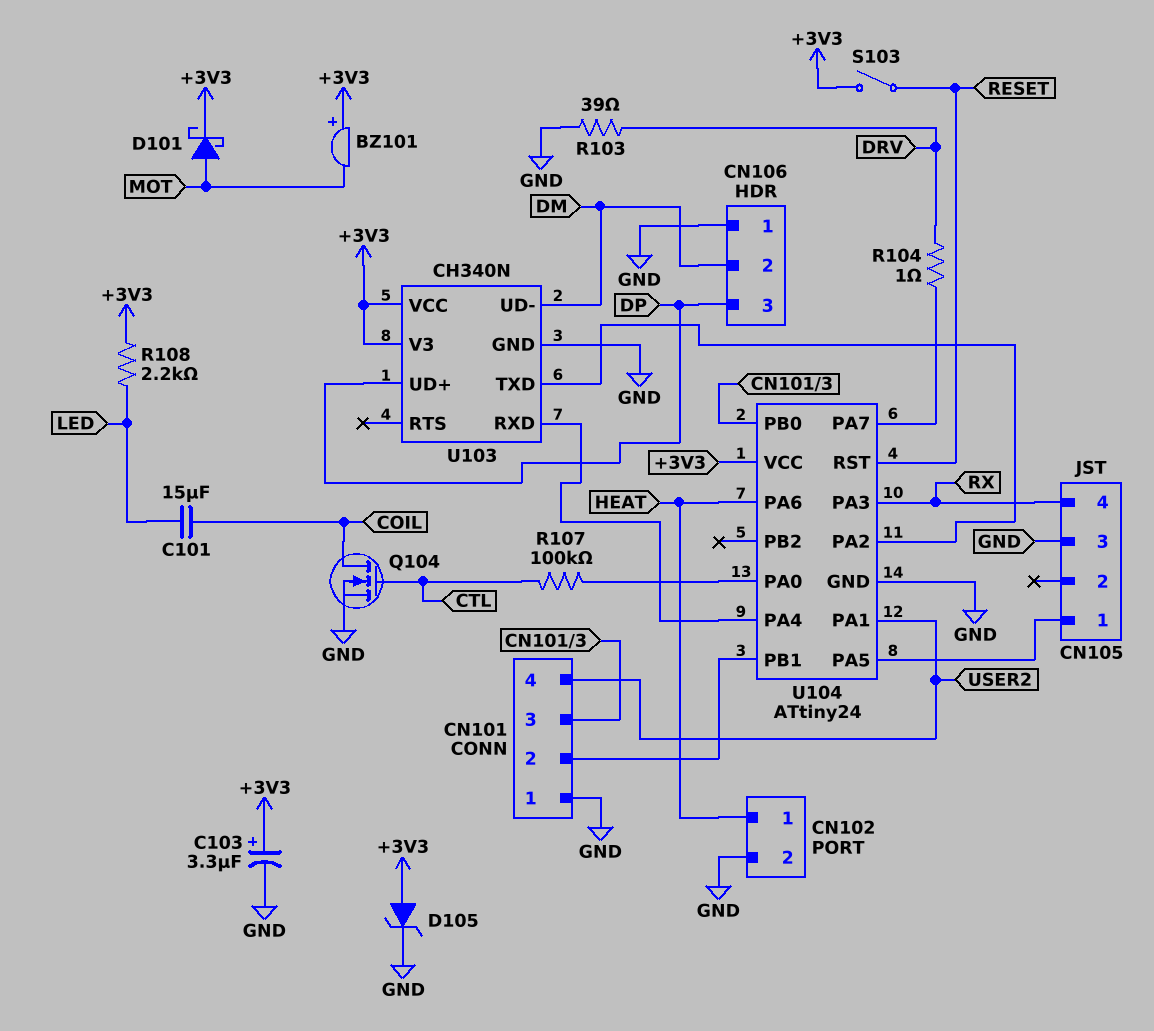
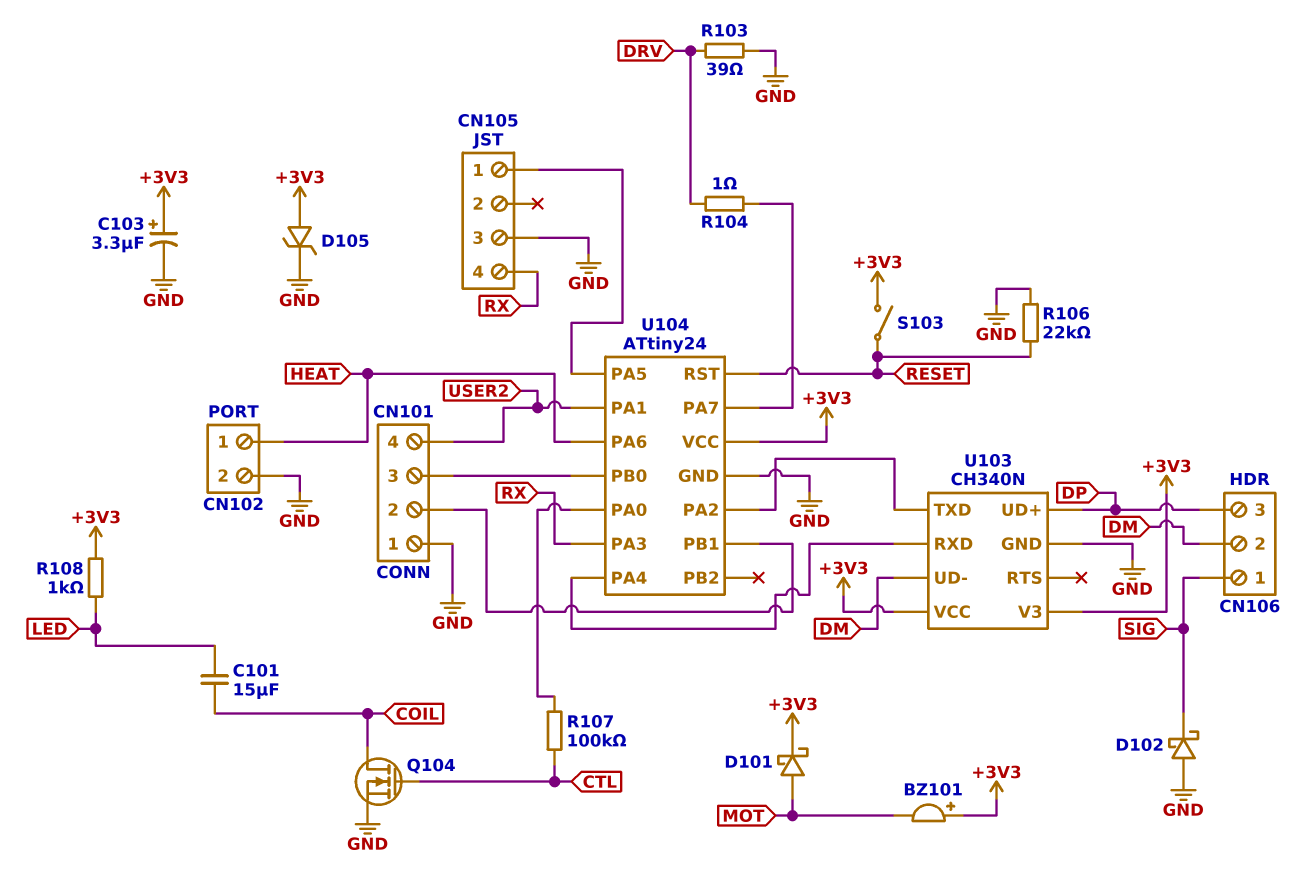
CN106 pin 1: GND -> SIG
D102: none -> schottky (A GND, K SIG)
R106: none -> 22k (GND, RESET)
R108: 2.2k (+3V3, LED) -> 1k (+3V3, LED)

